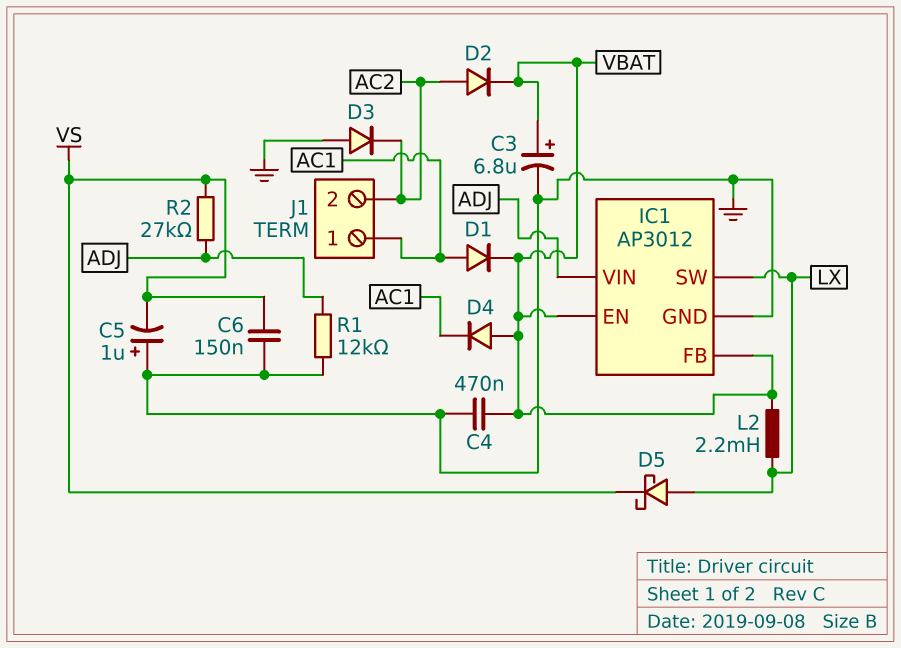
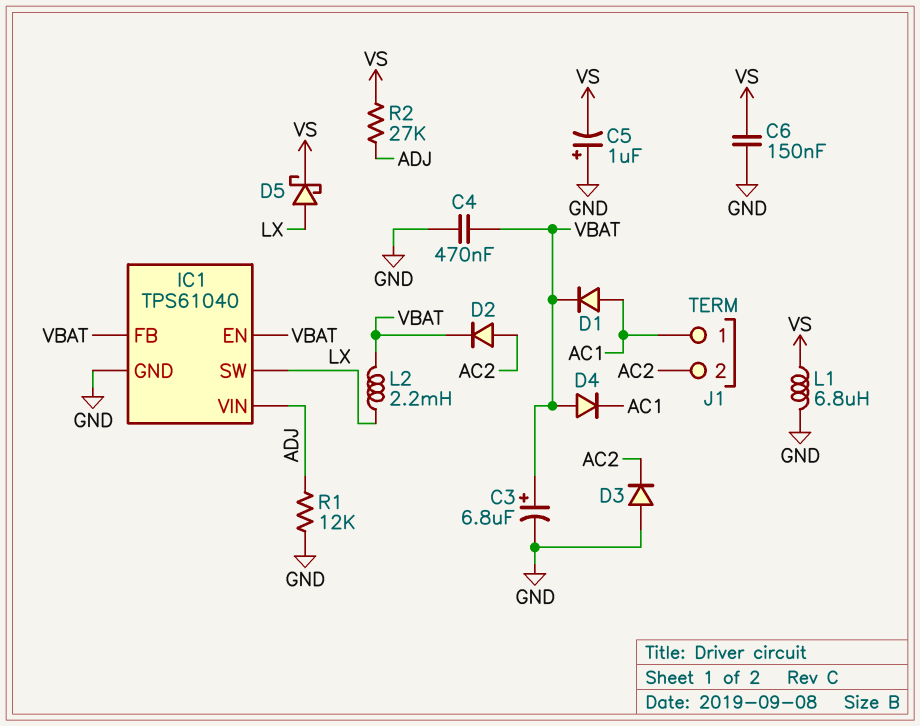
IC1: AP3012 -> TPS61040
L1: none -> 6.8uH (GND, VS)

